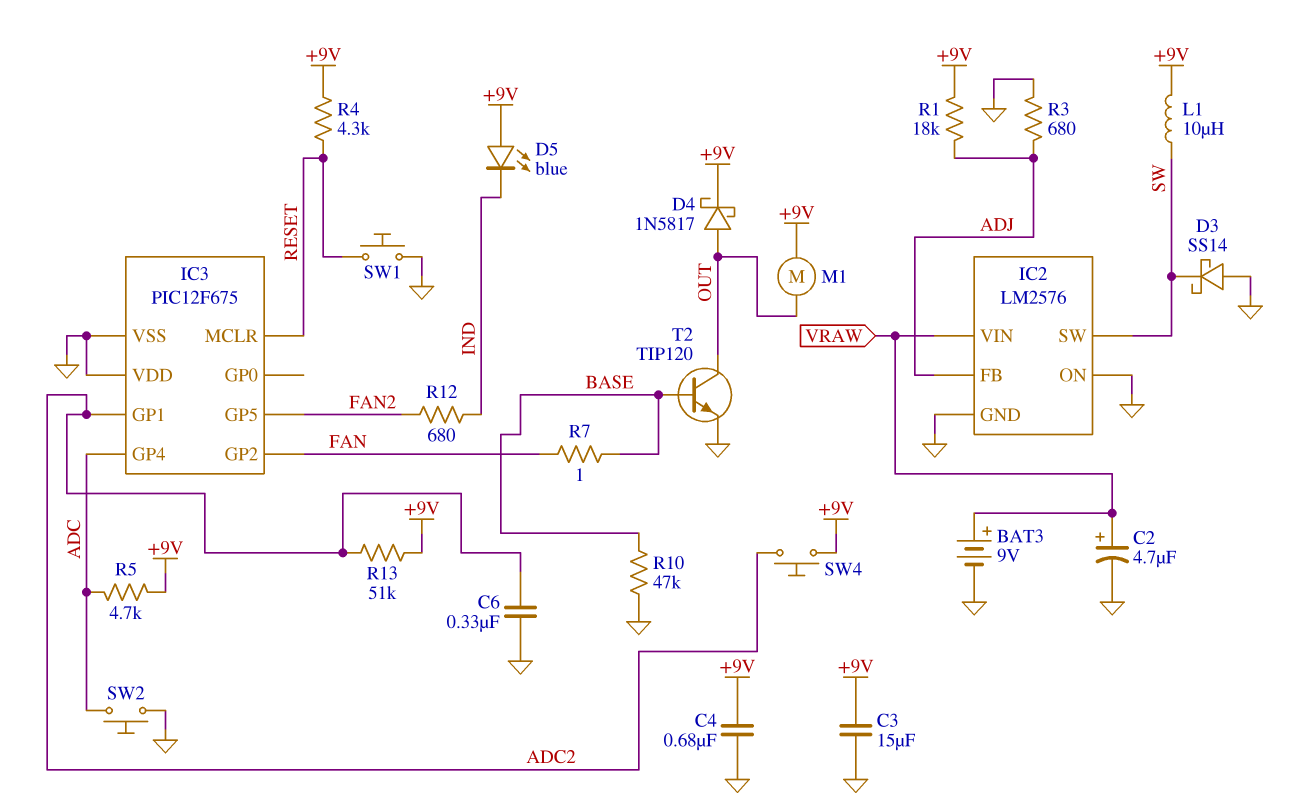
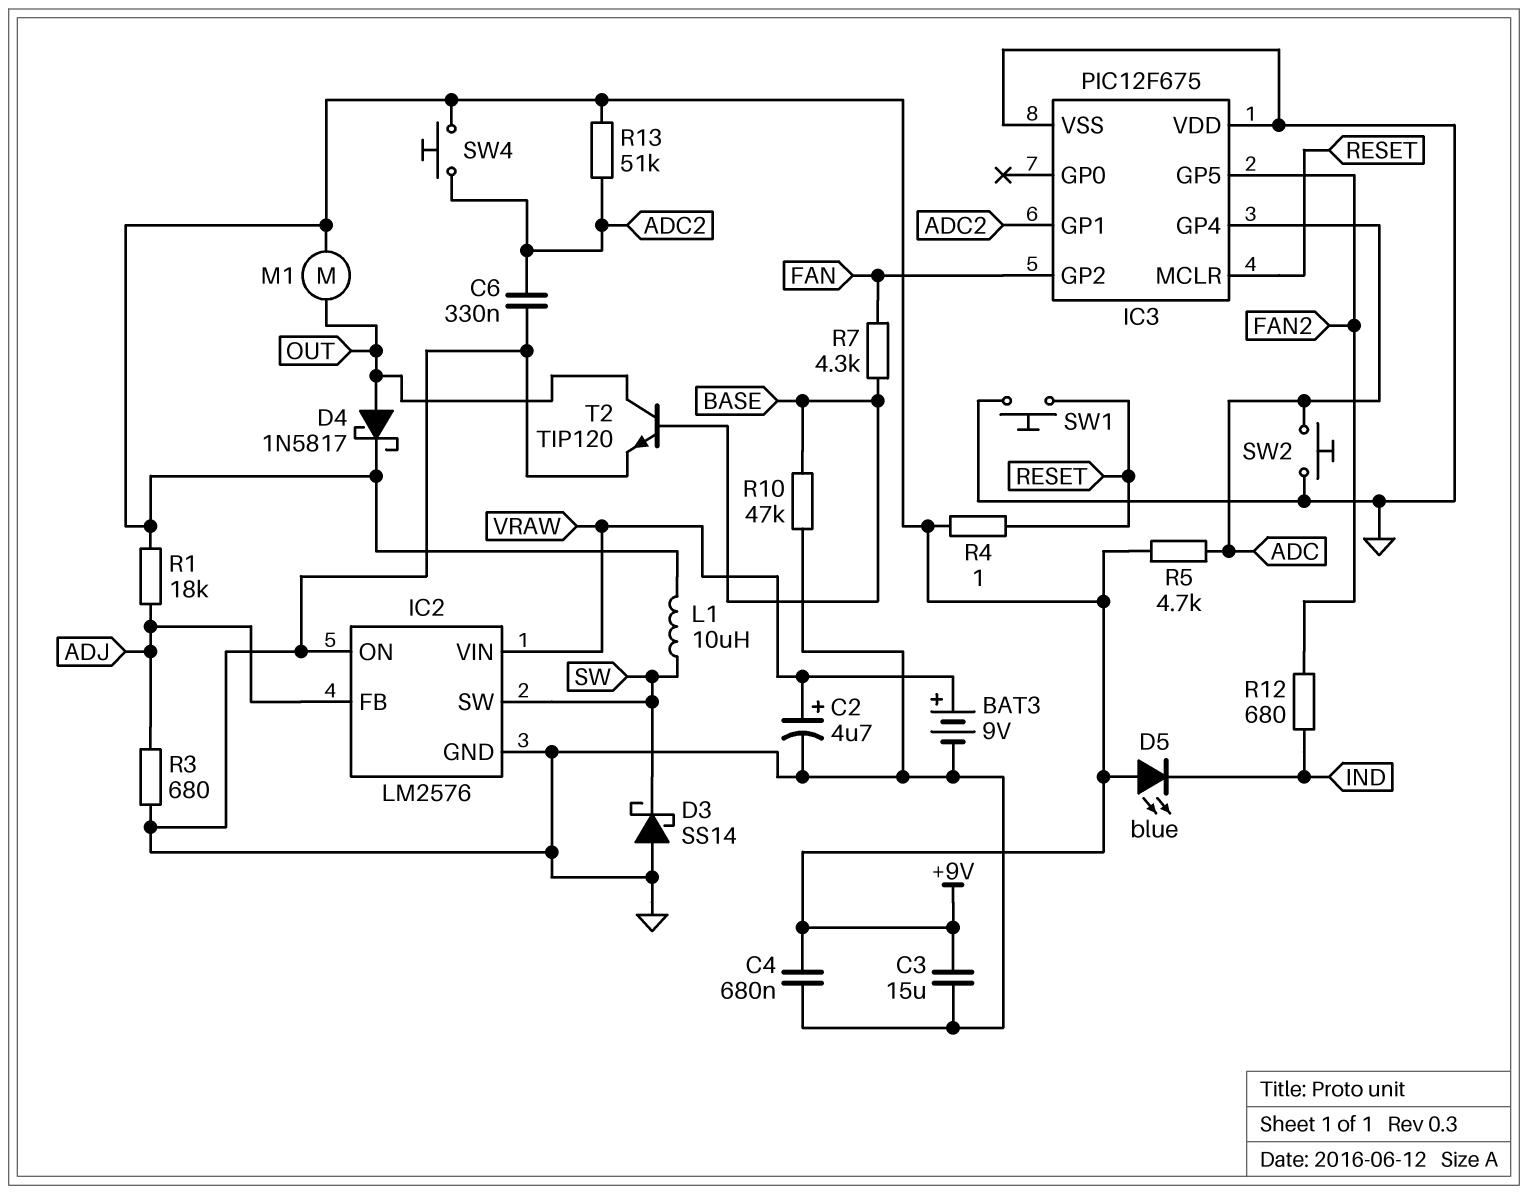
R4: 4.3k (+9V, RESET) -> 1 (+9V, RESET)
R7: 1 (BASE, FAN) -> 4.3k (BASE, FAN)

